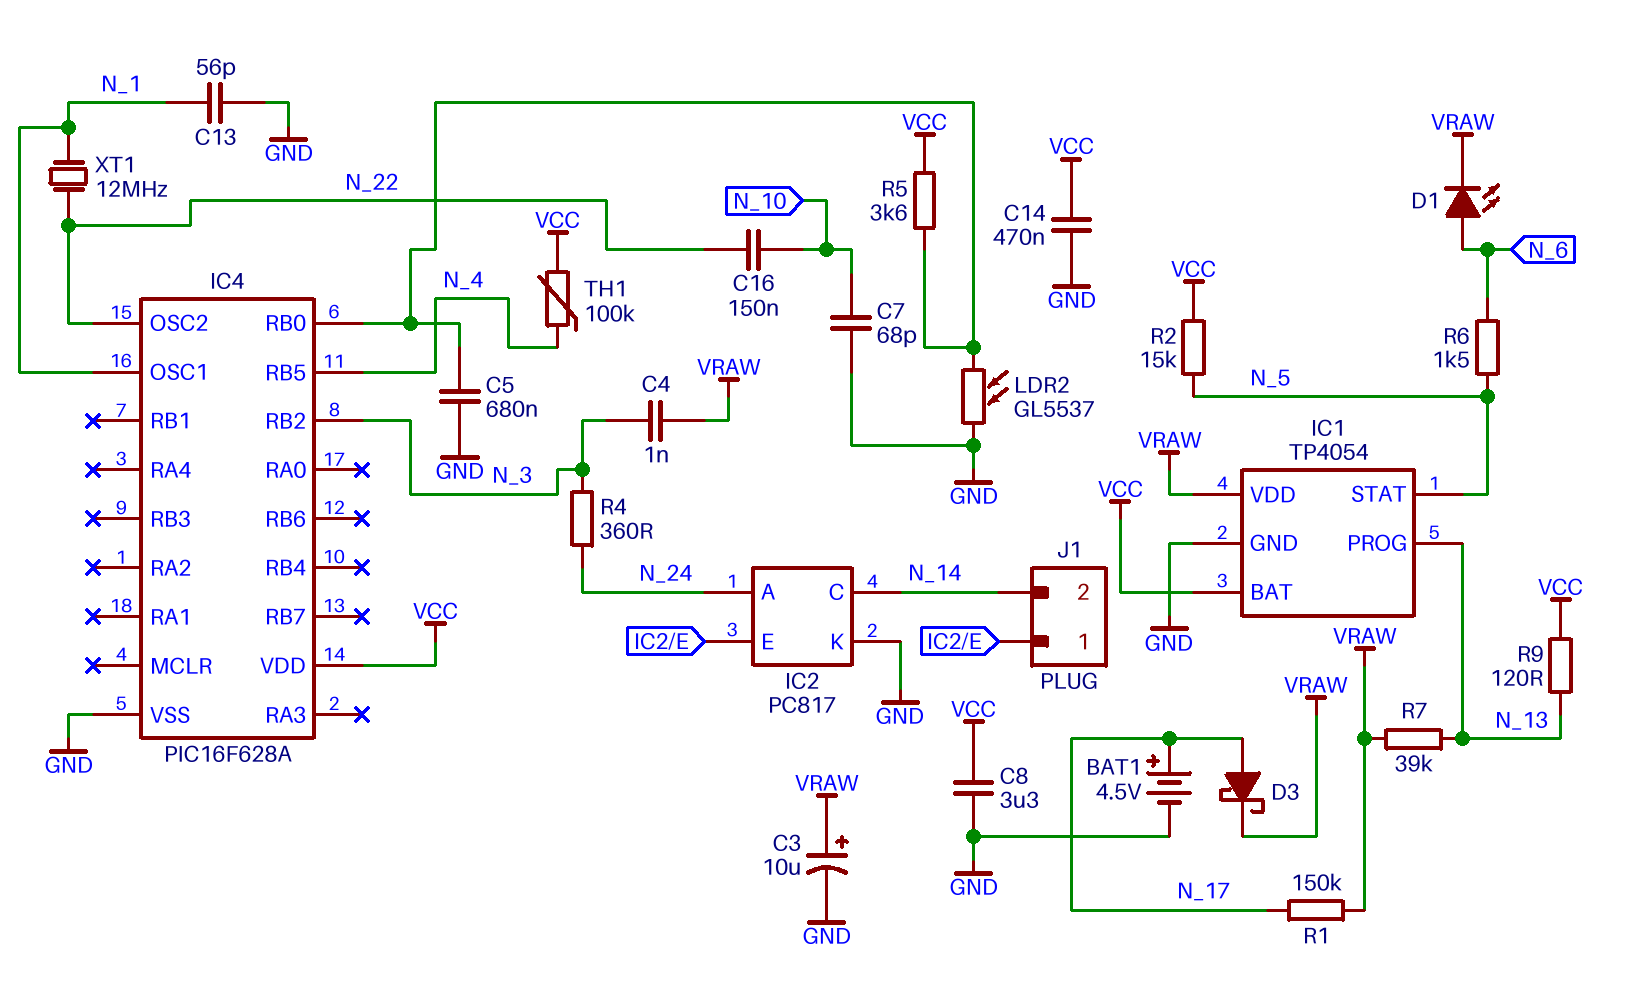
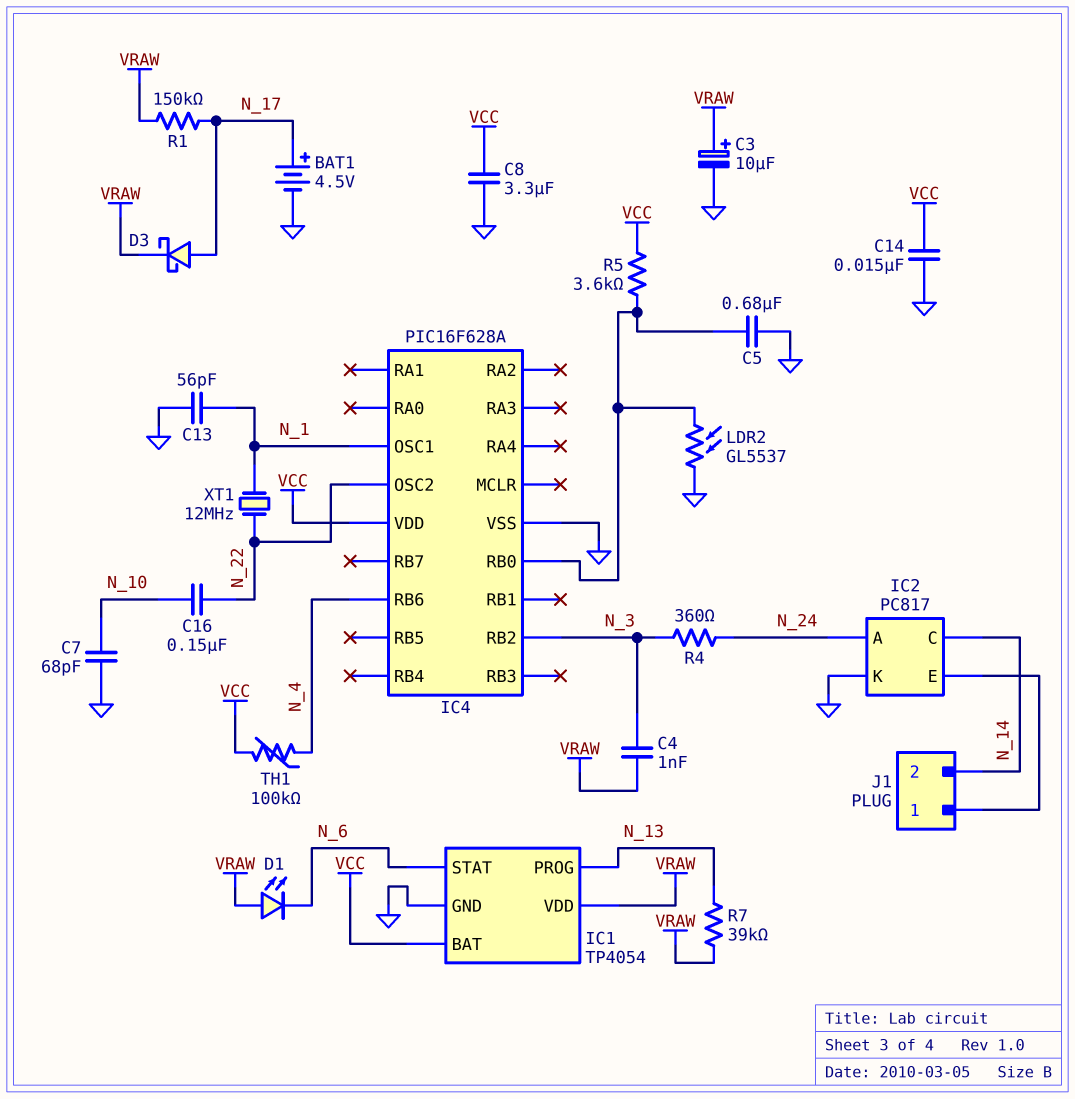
C14: 470nF (GND, VCC) -> 15nF (GND, VCC)
D1: LED (A N_6, K VRAW) -> LED (A VRAW, K N_6)
IC1 pin STAT: N_5 -> N_6
IC4 pin RB5: N_4 -> none
IC4 pin RB6: none -> N_4
R2: 15k (N_5, VCC) -> none
R6: 1.5k (N_5, N_6) -> none
R9: 120 (N_13, VCC) -> none

